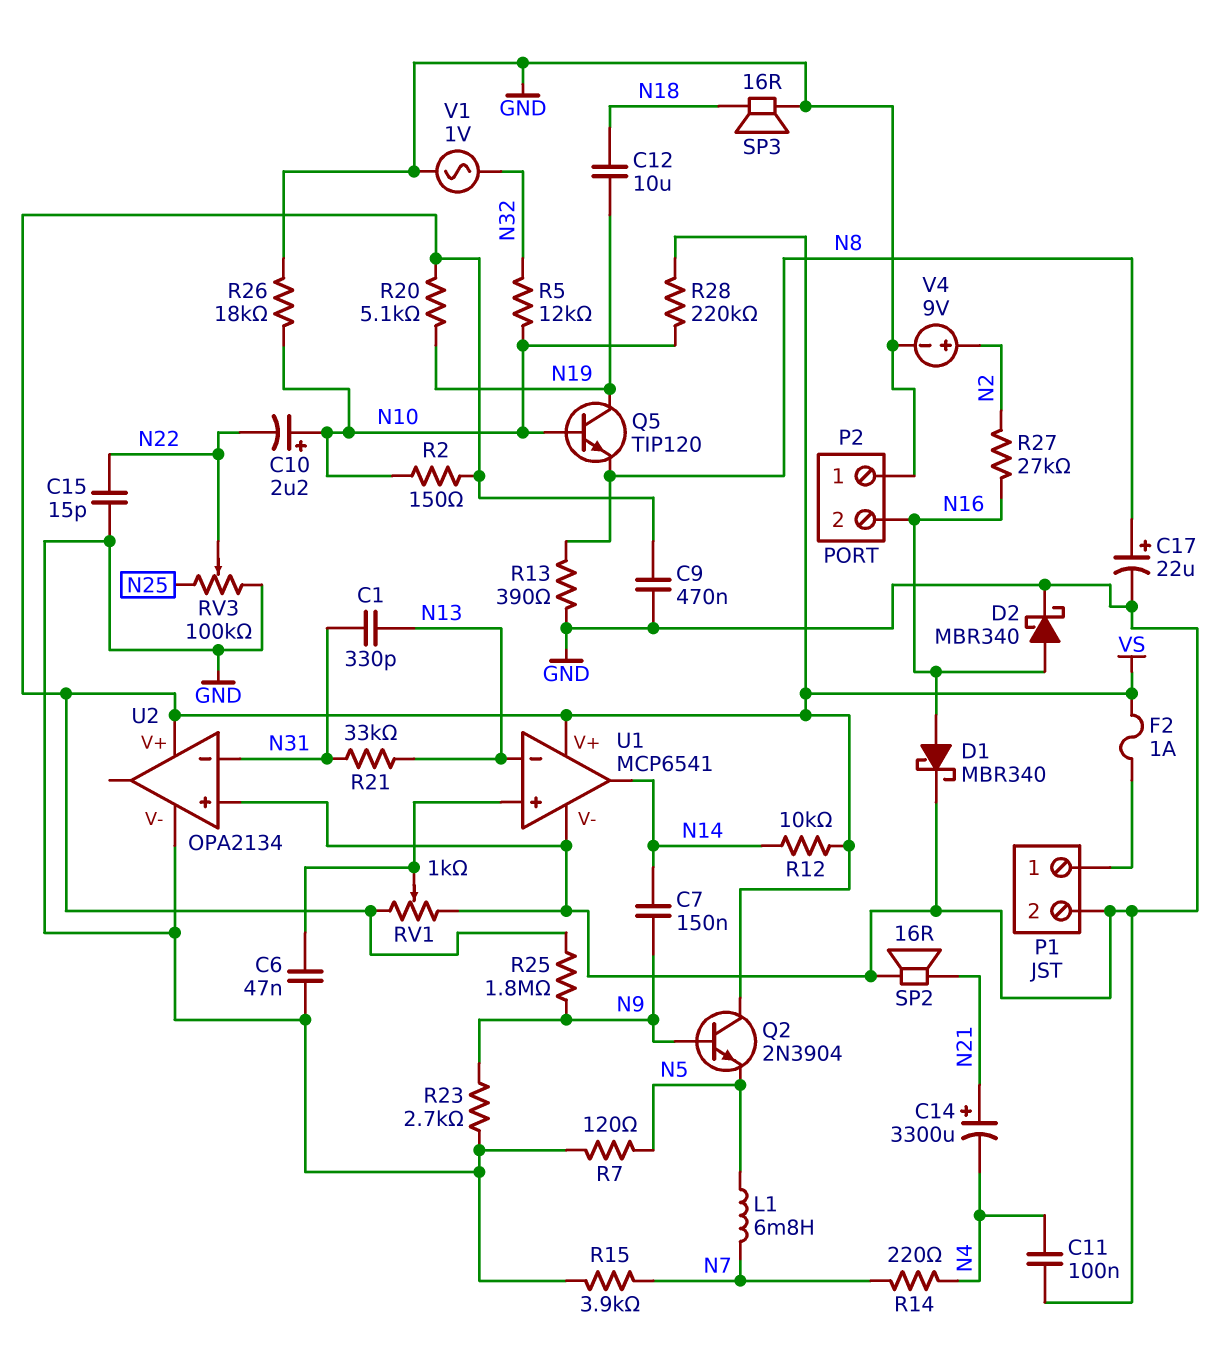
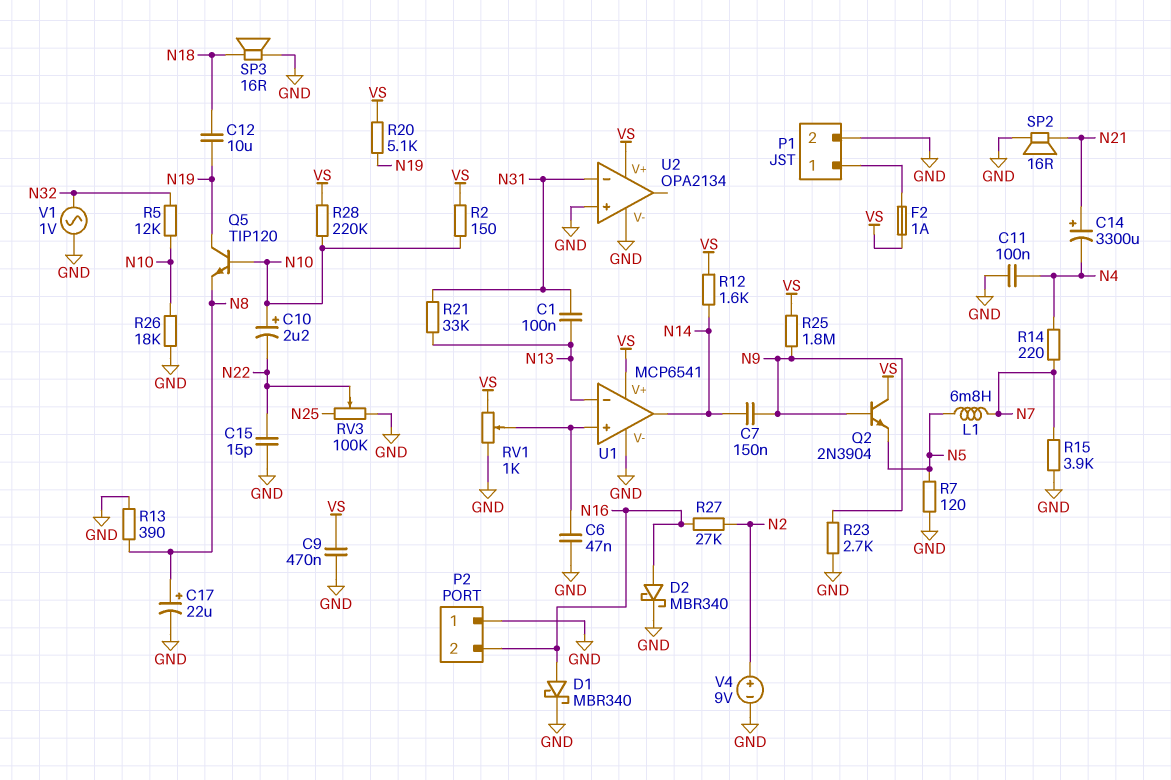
C1: 330pF (N13, N31) -> 100nF (N13, N31)
R12: 10k (N14, VS) -> 1.6k (N14, VS)

